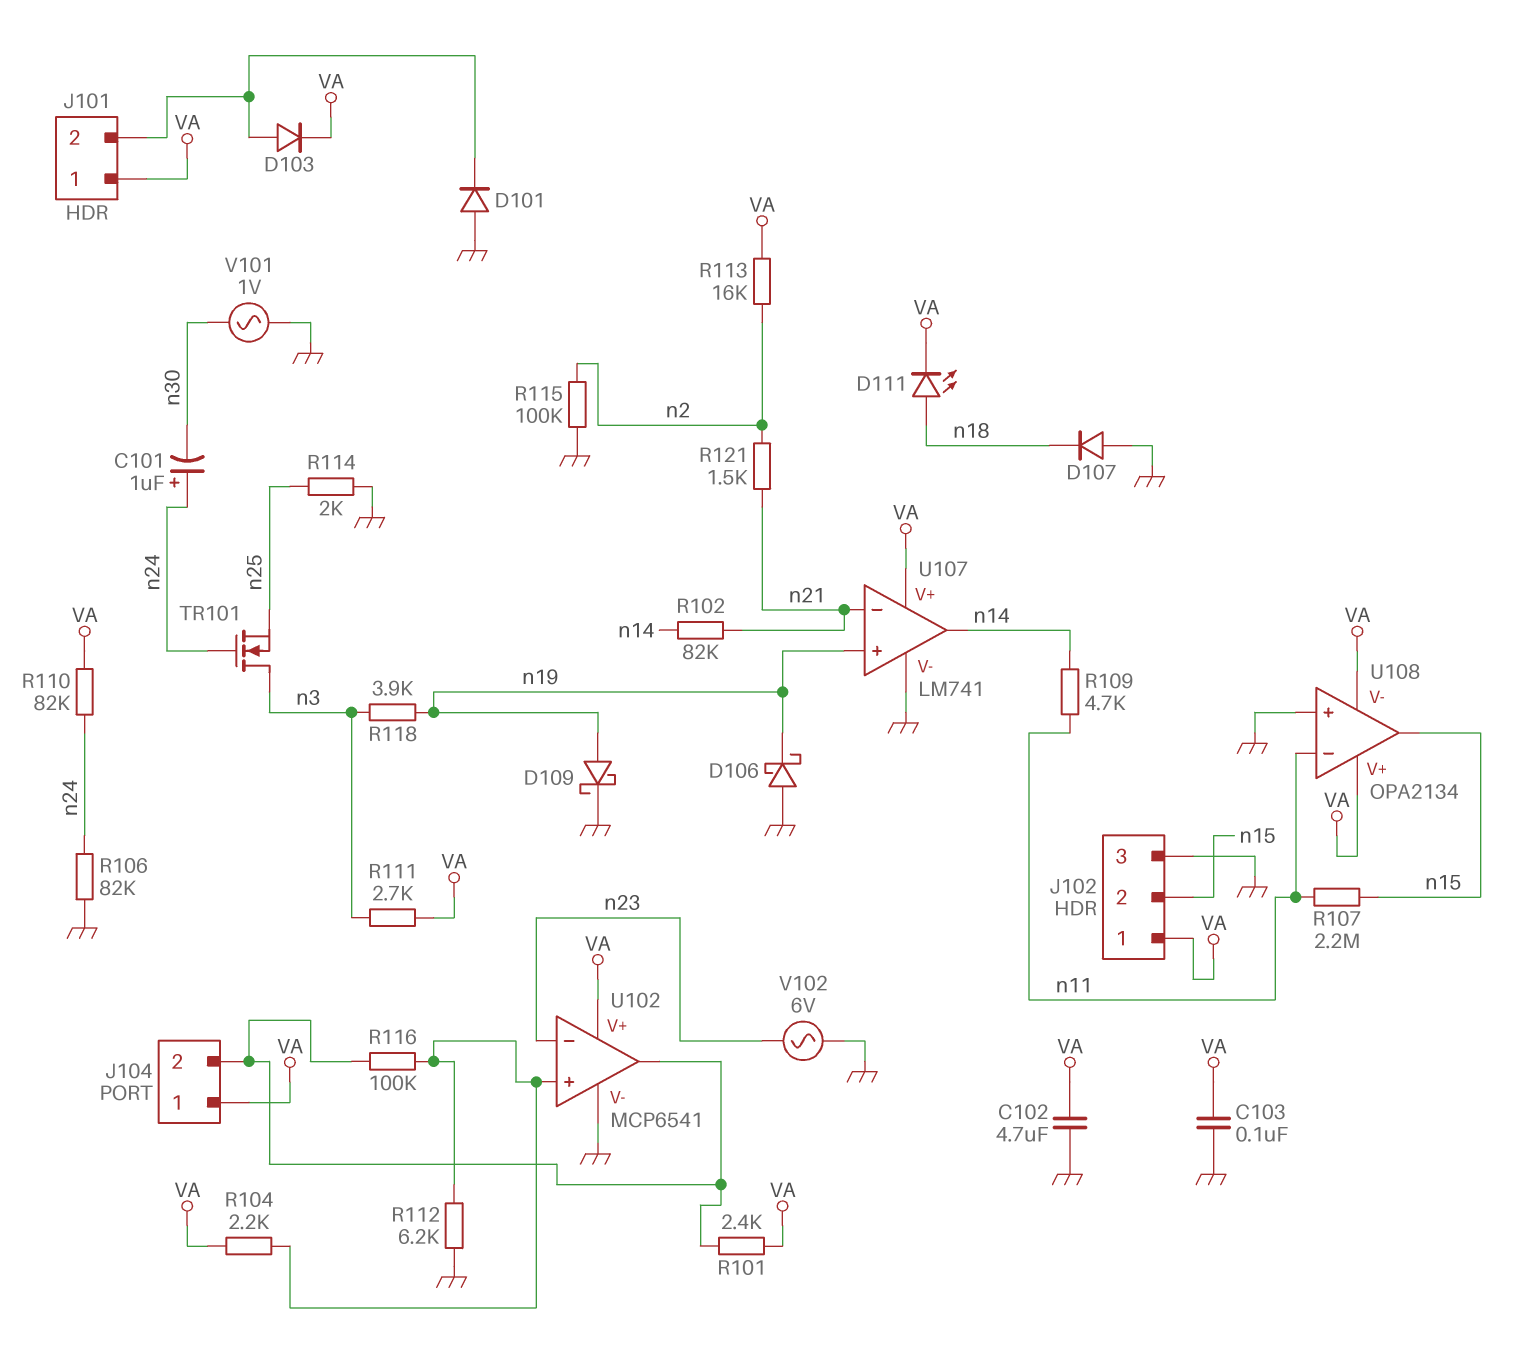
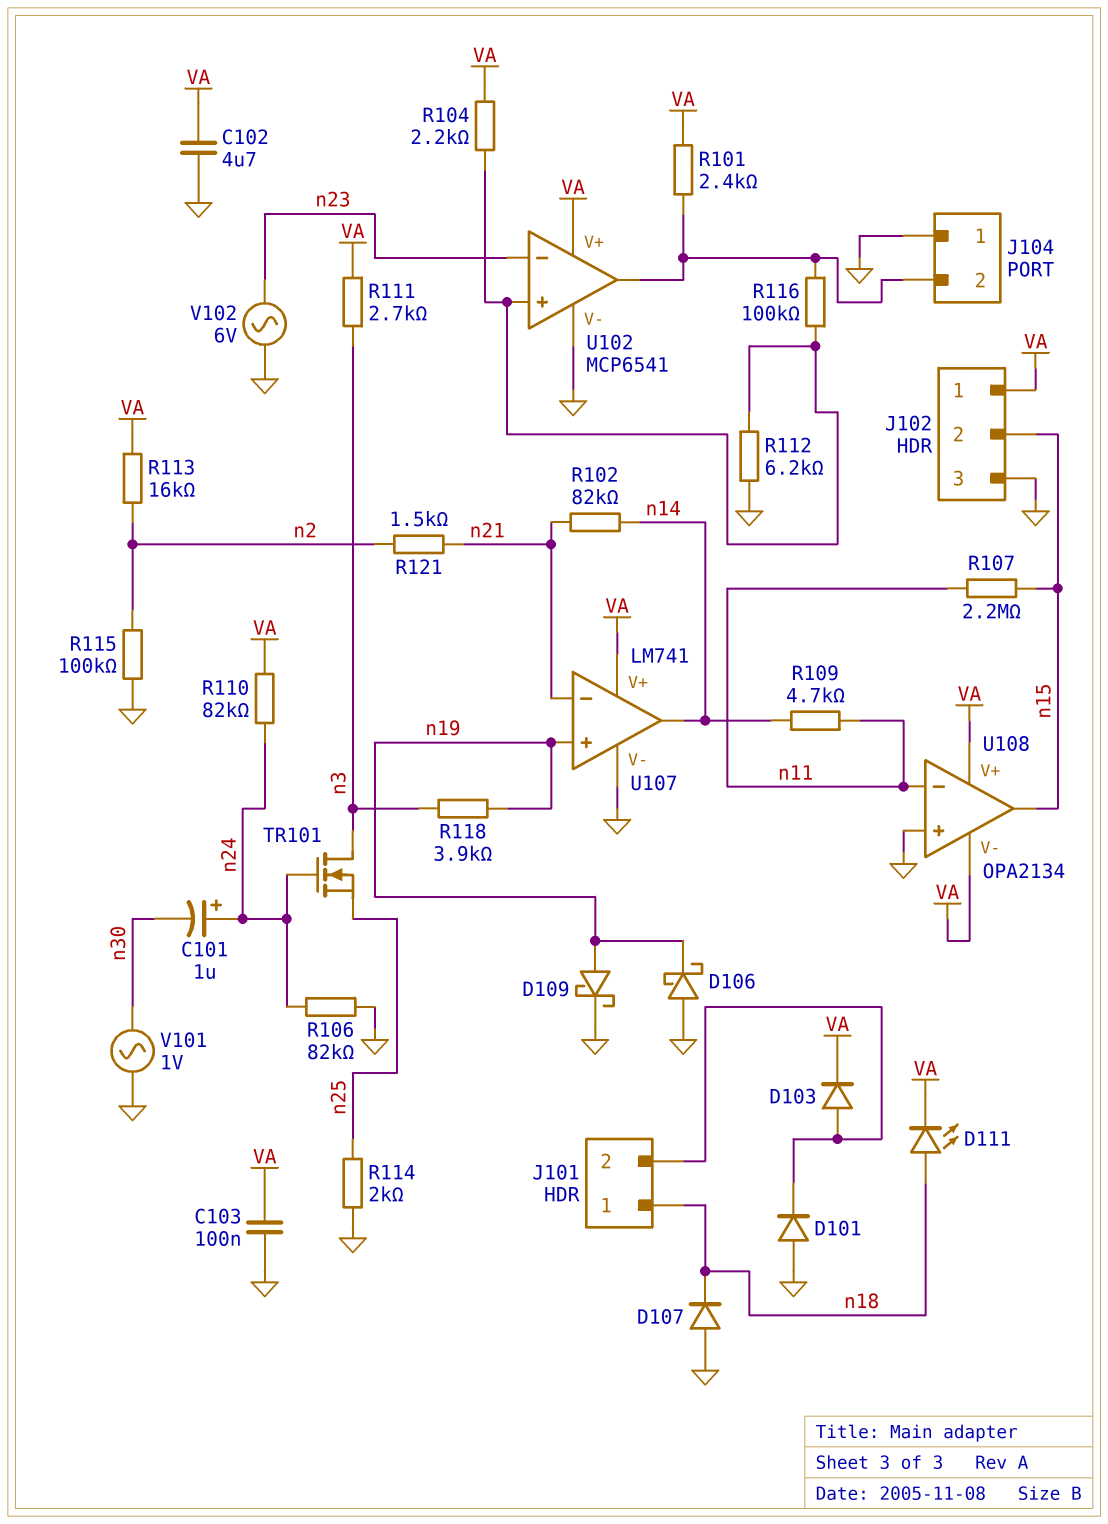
J101 pin 1: VA -> n18
J104 pin 1: VA -> GND

